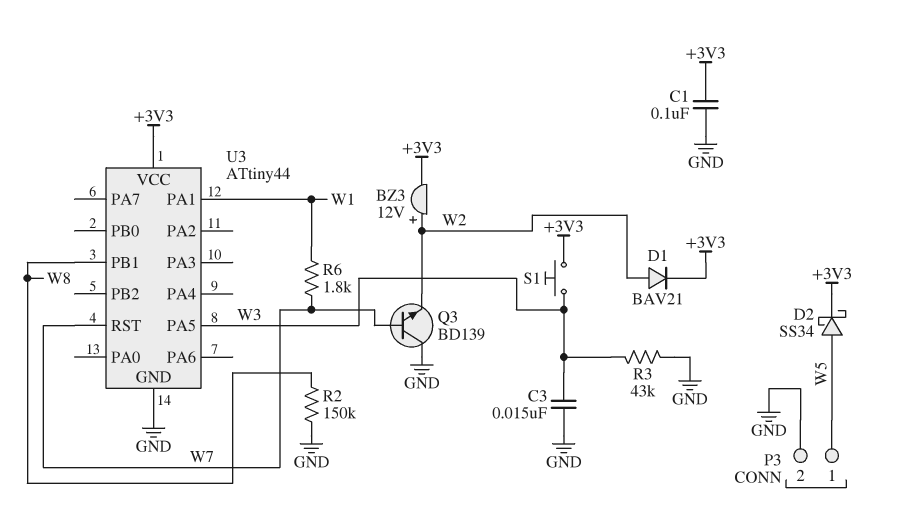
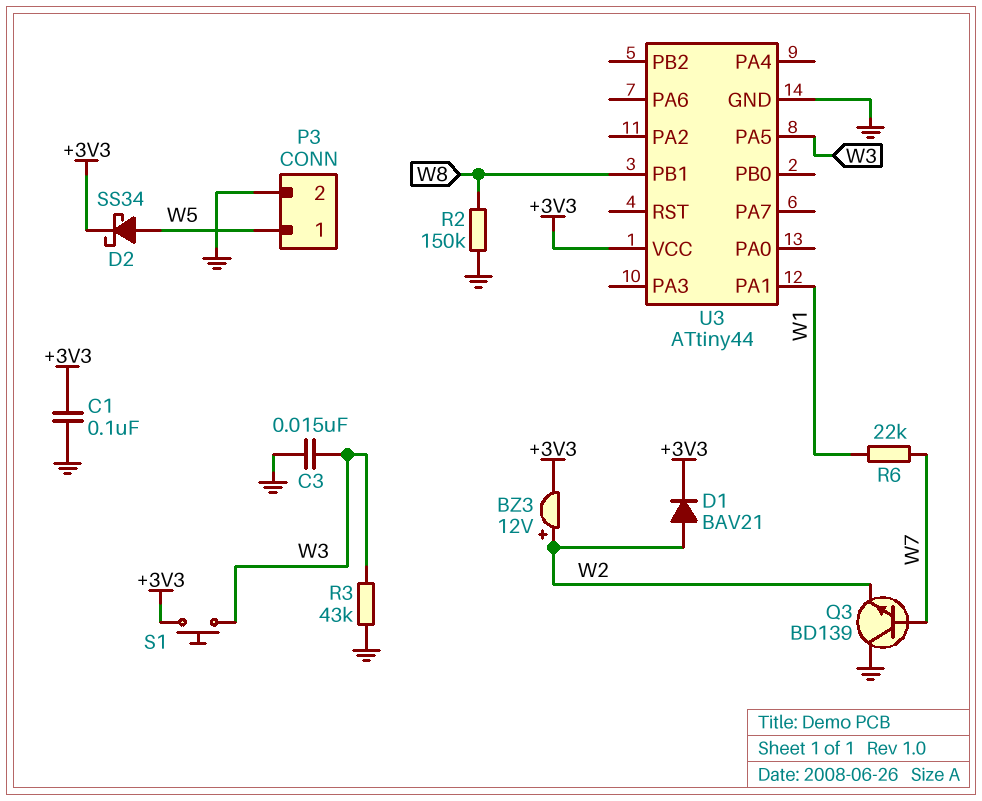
R6: 1.8k (W1, W7) -> 22k (W1, W7)
U3 pin RST: W7 -> none

